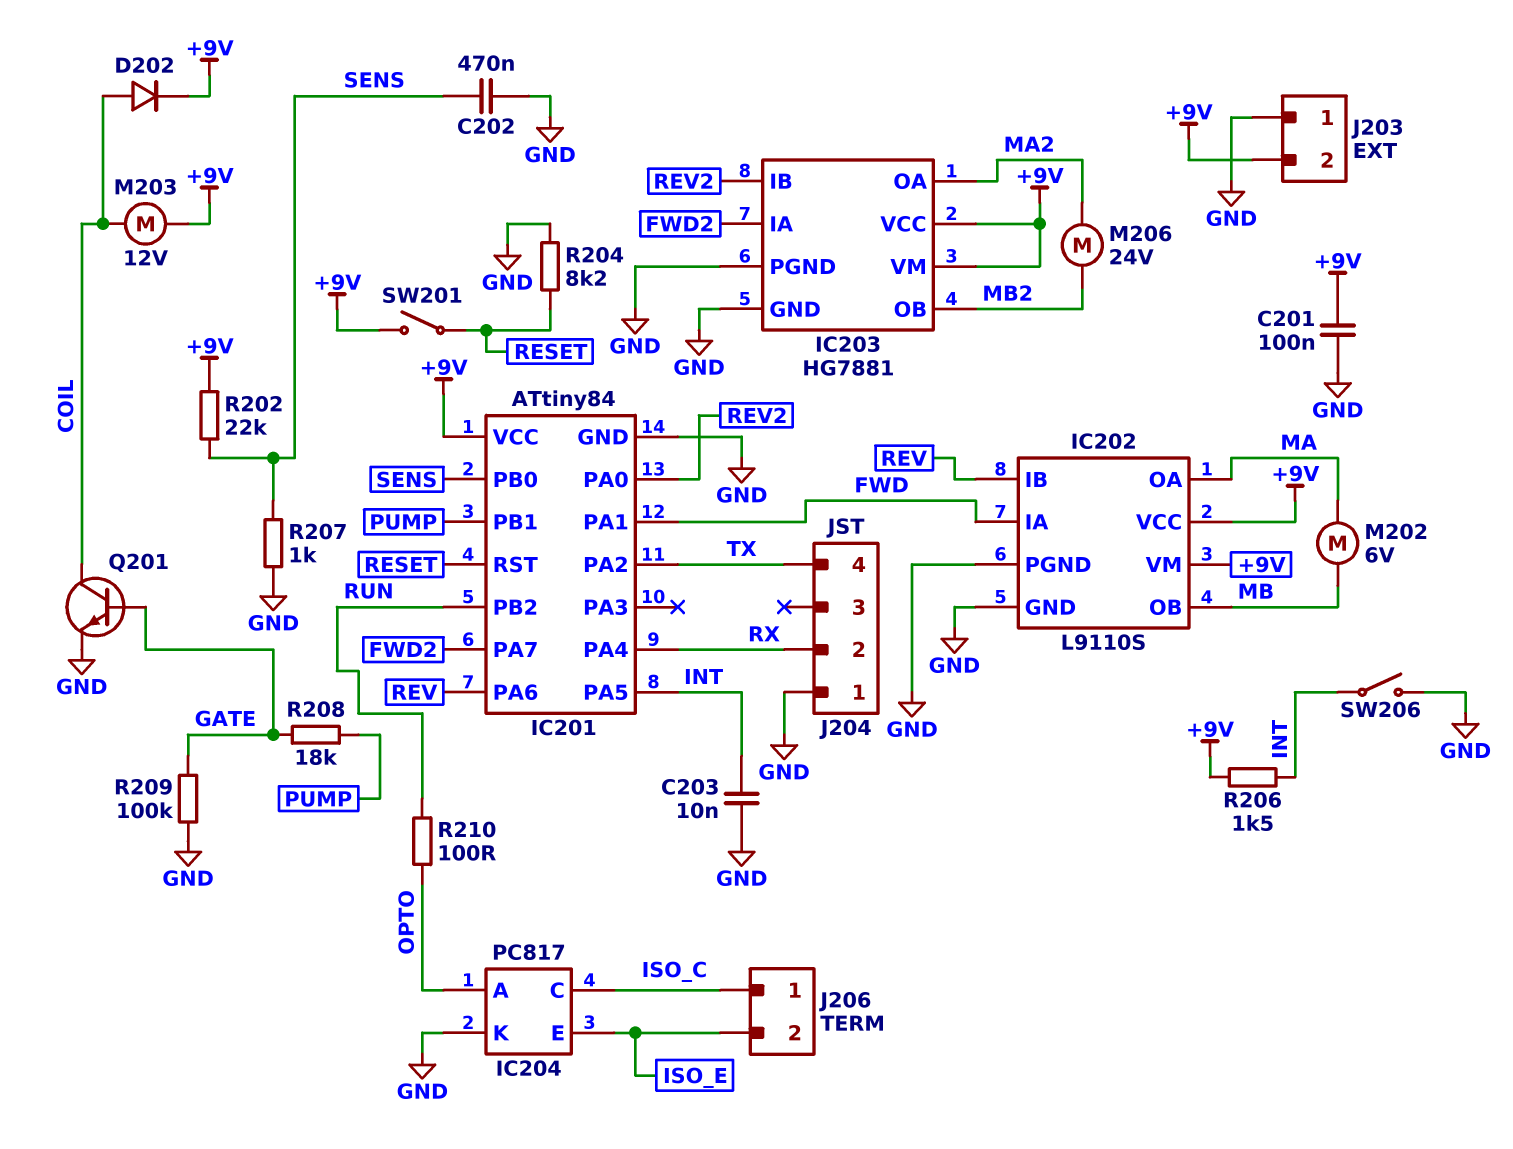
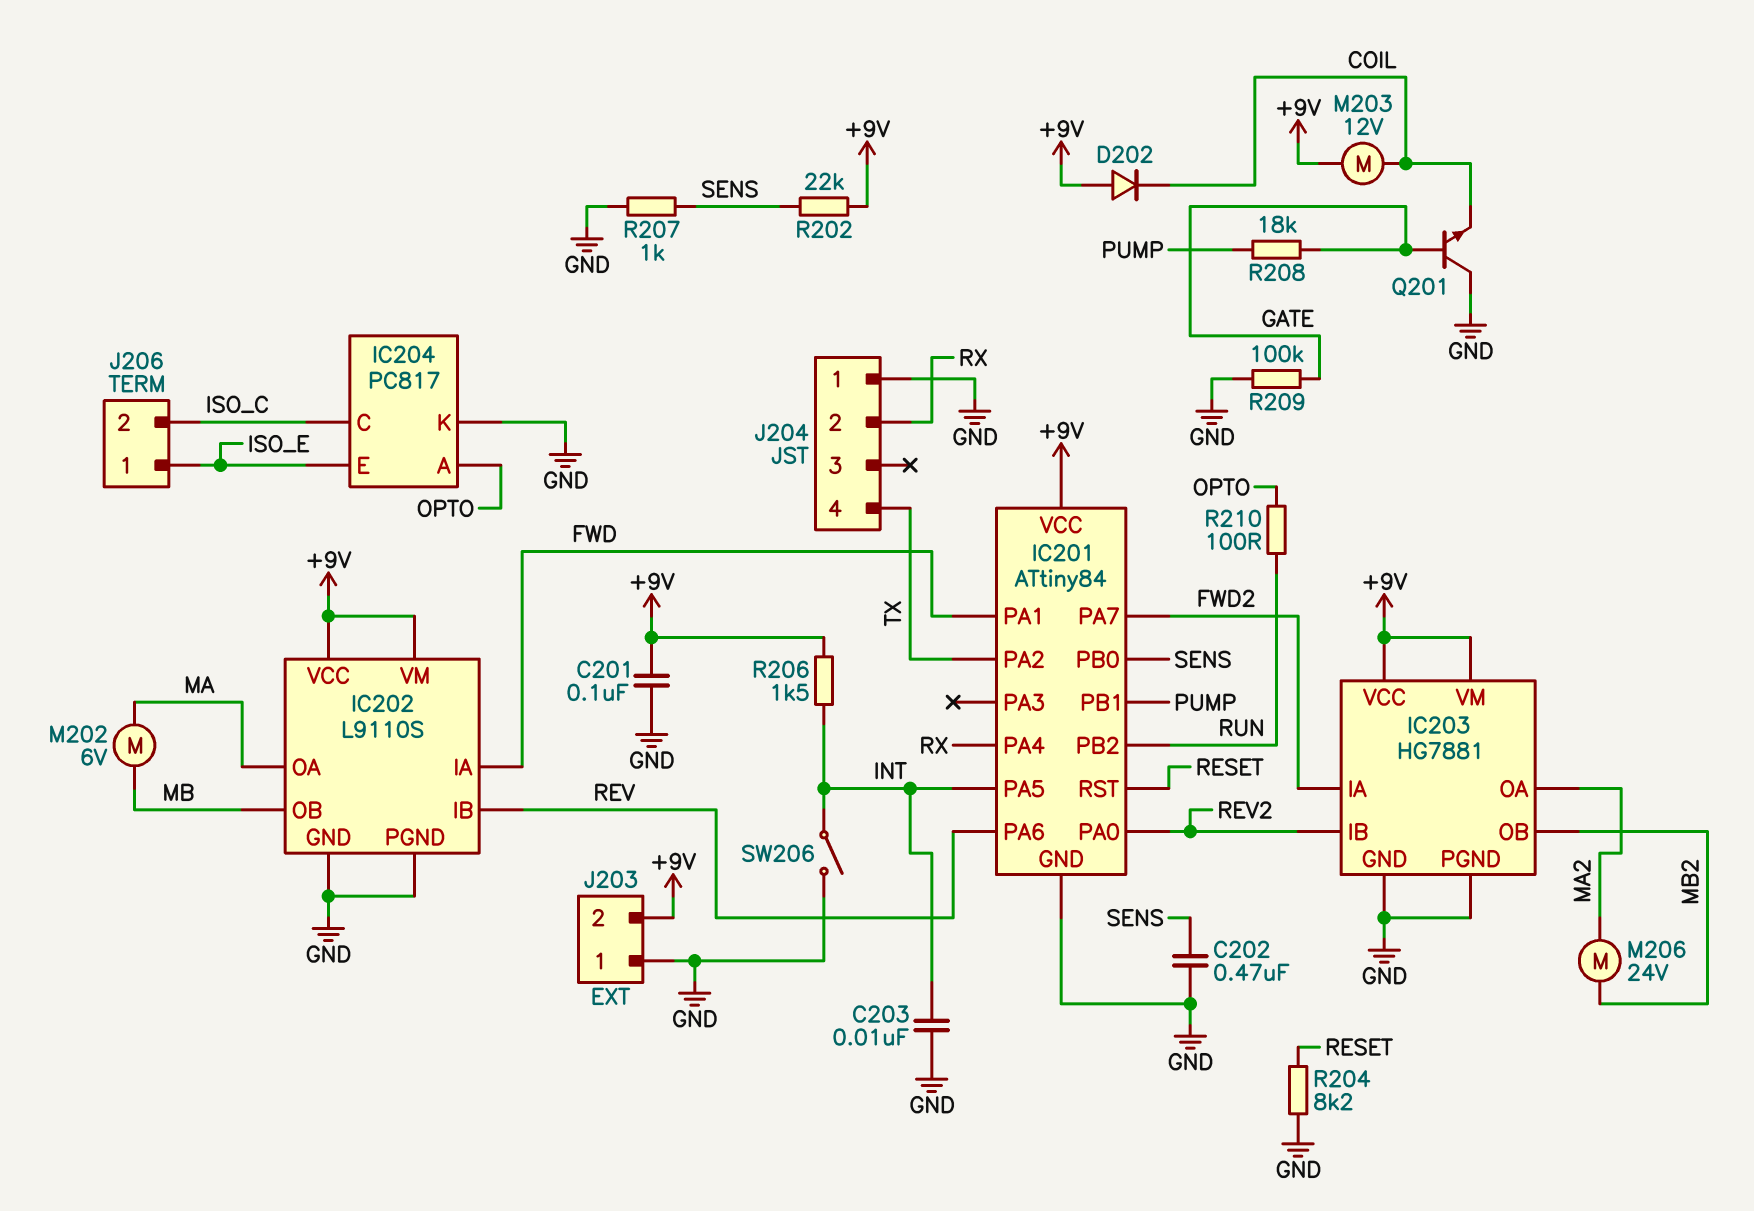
D202: diode (A COIL, K +9V) -> diode (A +9V, K COIL)
J206 pin 1: ISO_C -> ISO_E
J206 pin 2: ISO_E -> ISO_C
Q201: NPN (B GATE, C COIL, E GND) -> NPN (B GATE, C GND, E COIL)
SW201: switch (+9V, RESET) -> none

